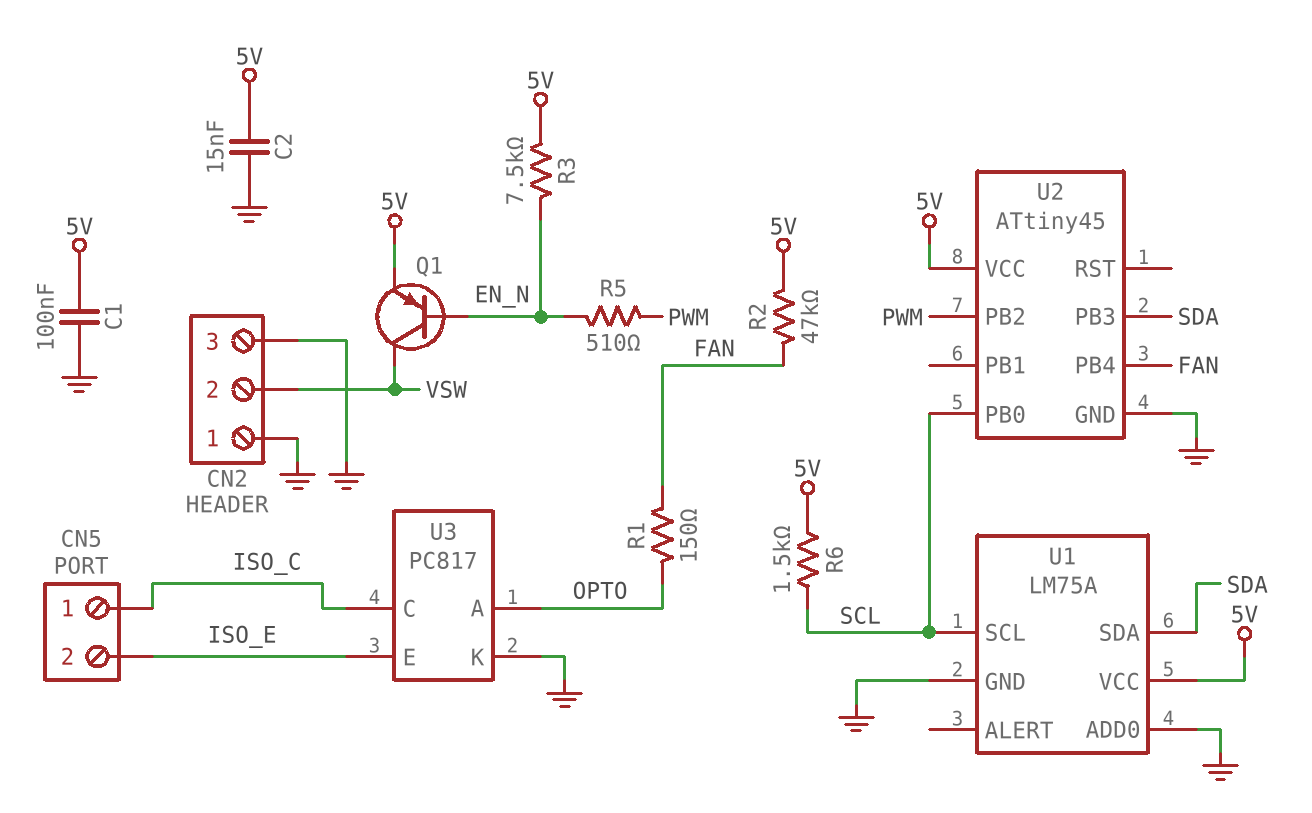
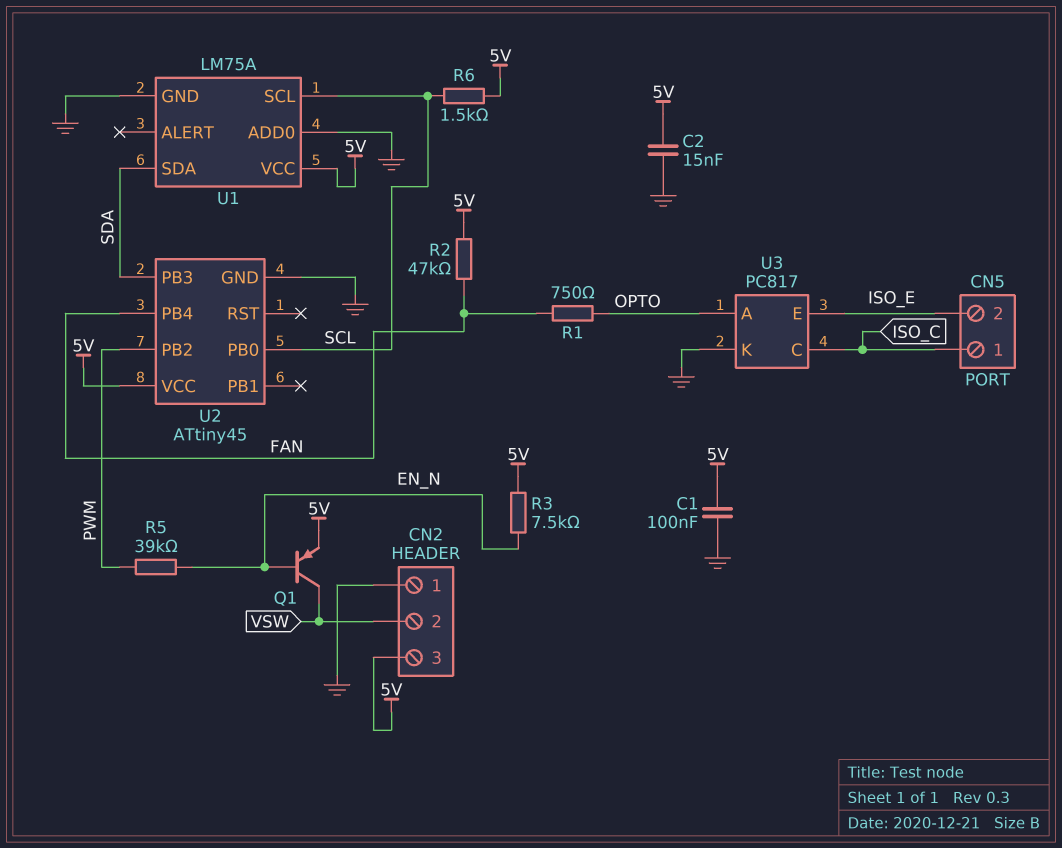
CN2 pin 3: GND -> 5V
R1: 150 (FAN, OPTO) -> 750 (FAN, OPTO)
R5: 510 (EN_N, PWM) -> 39k (EN_N, PWM)

